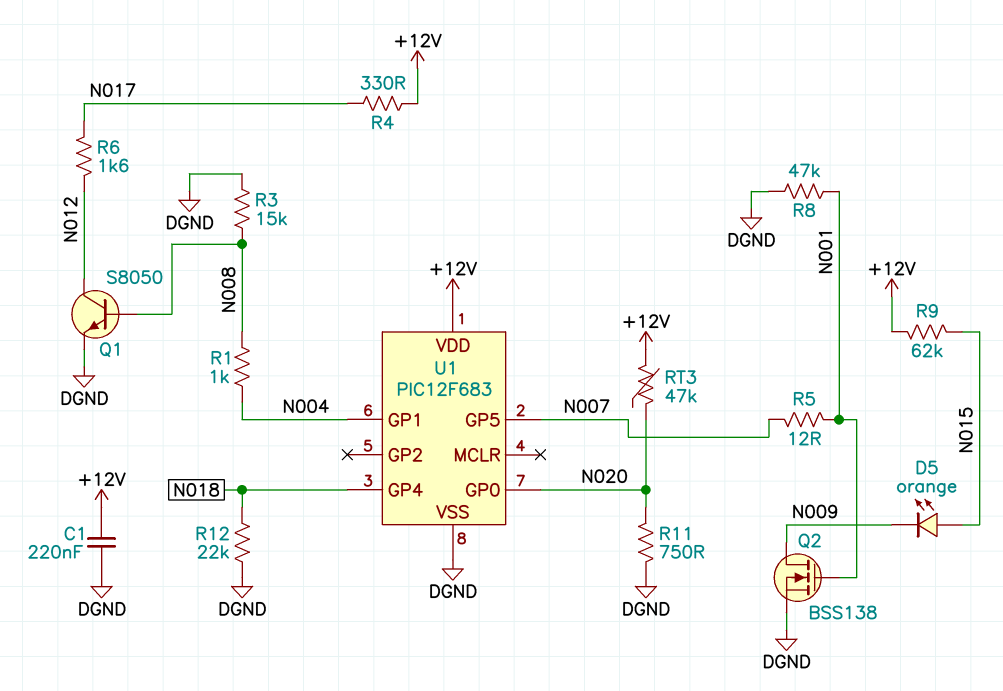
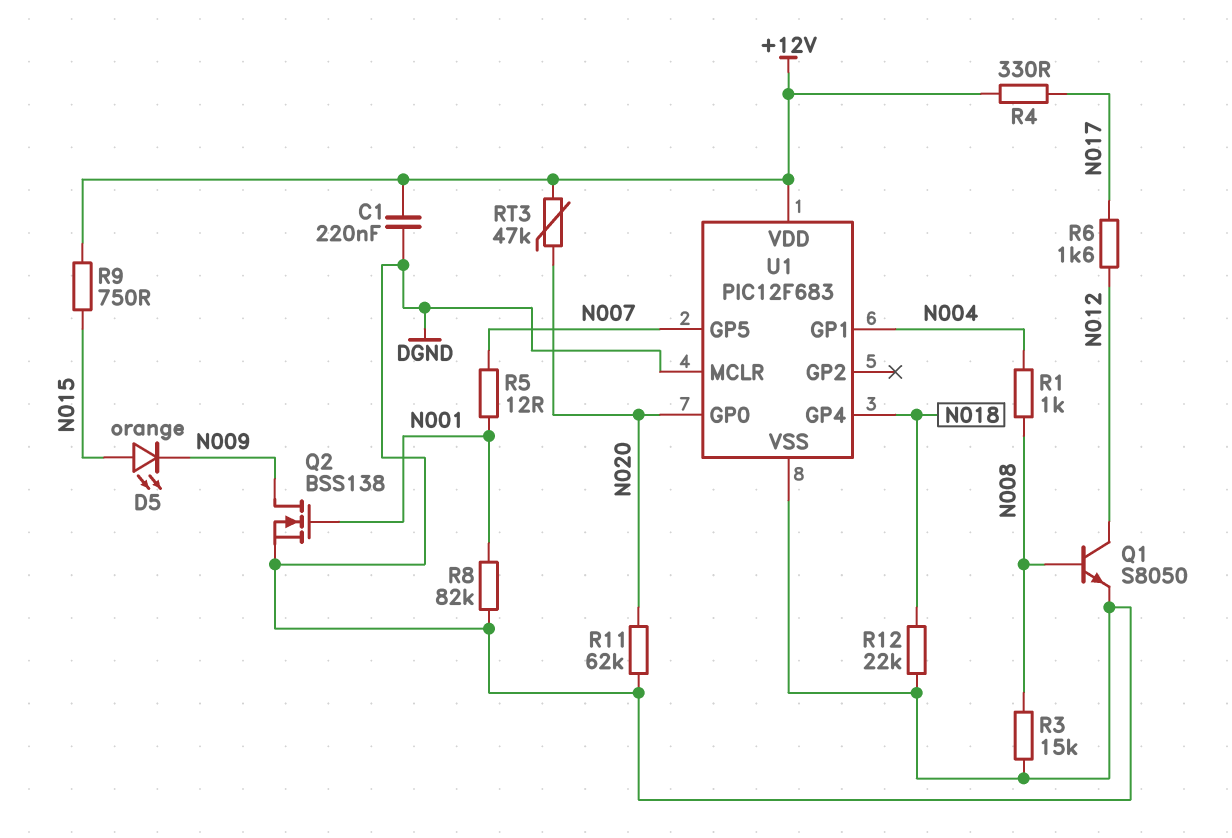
R8: 47k (DGND, N001) -> 82k (DGND, N001)
R9: 62k (+12V, N015) -> 750 (+12V, N015)
R11: 750 (DGND, N020) -> 62k (DGND, N020)
U1 pin MCLR: none -> DGND

